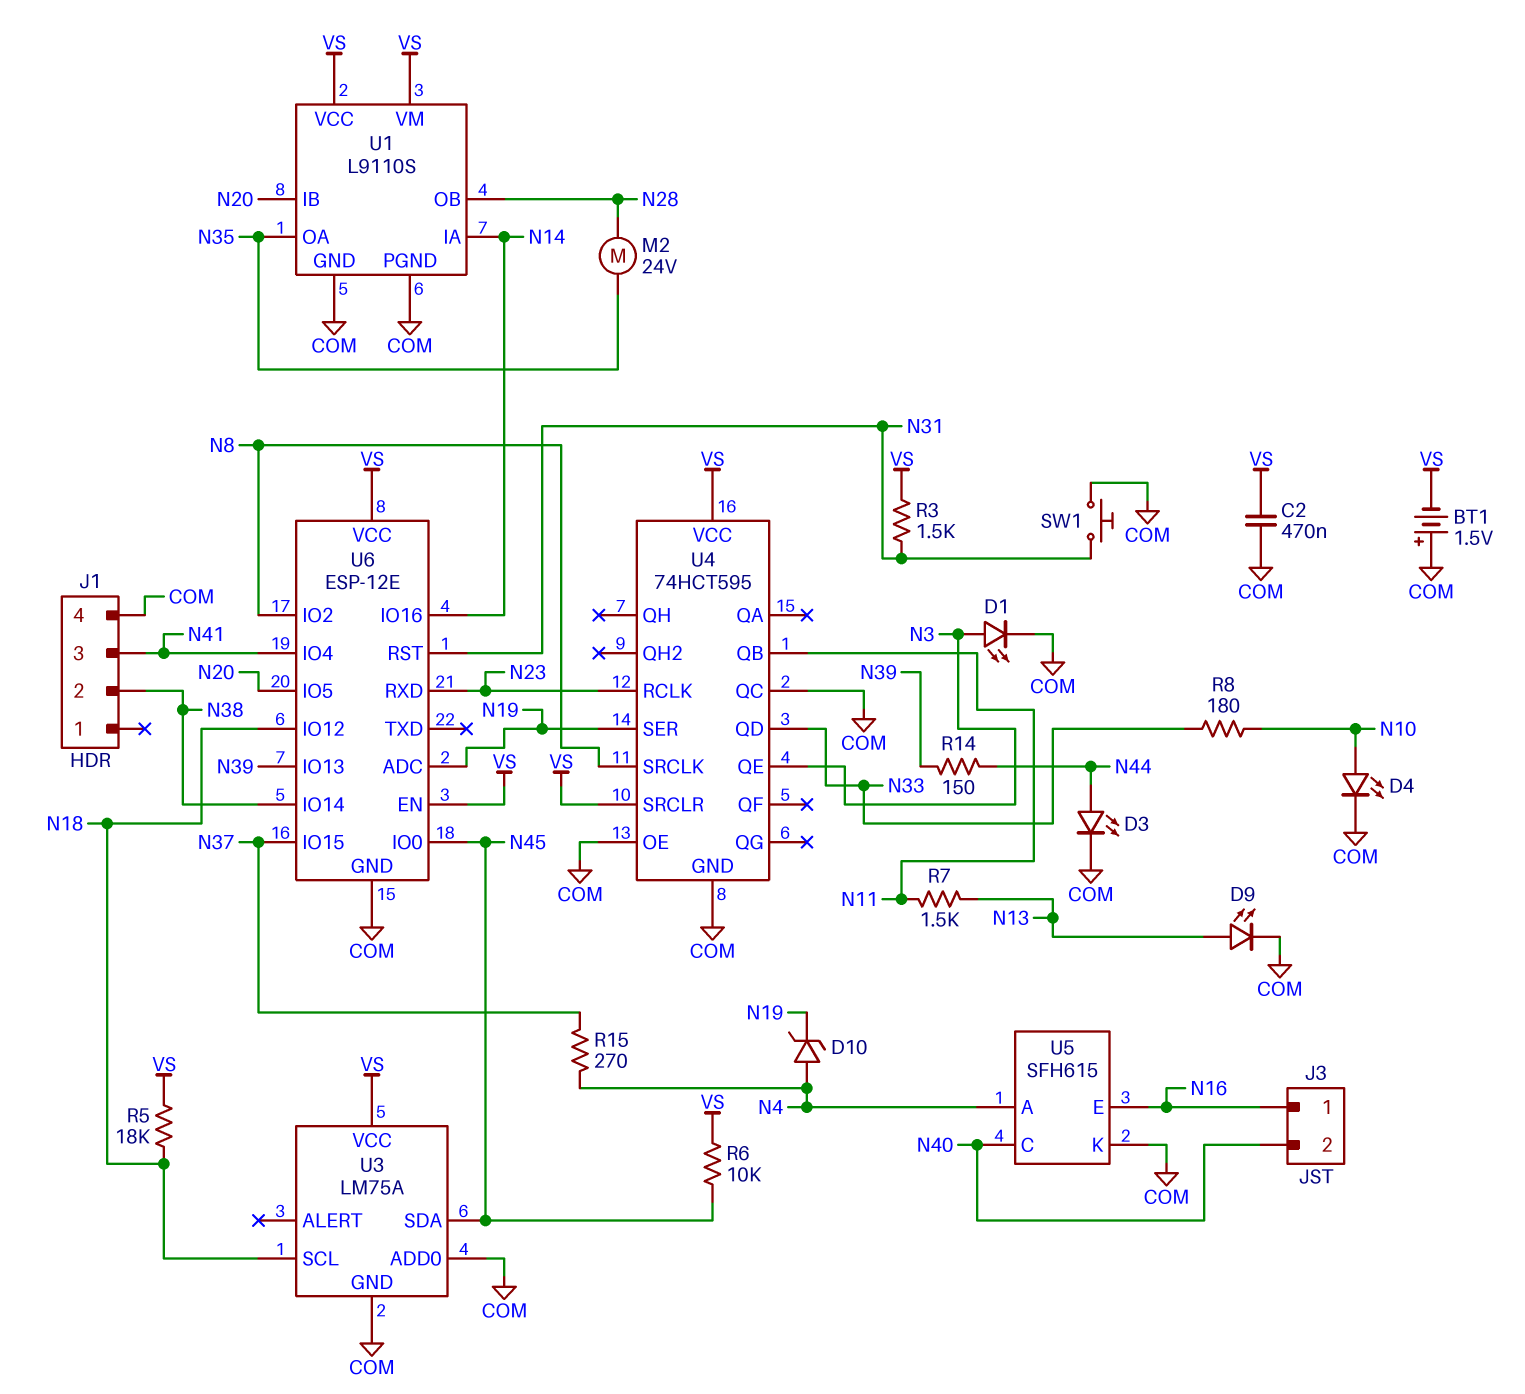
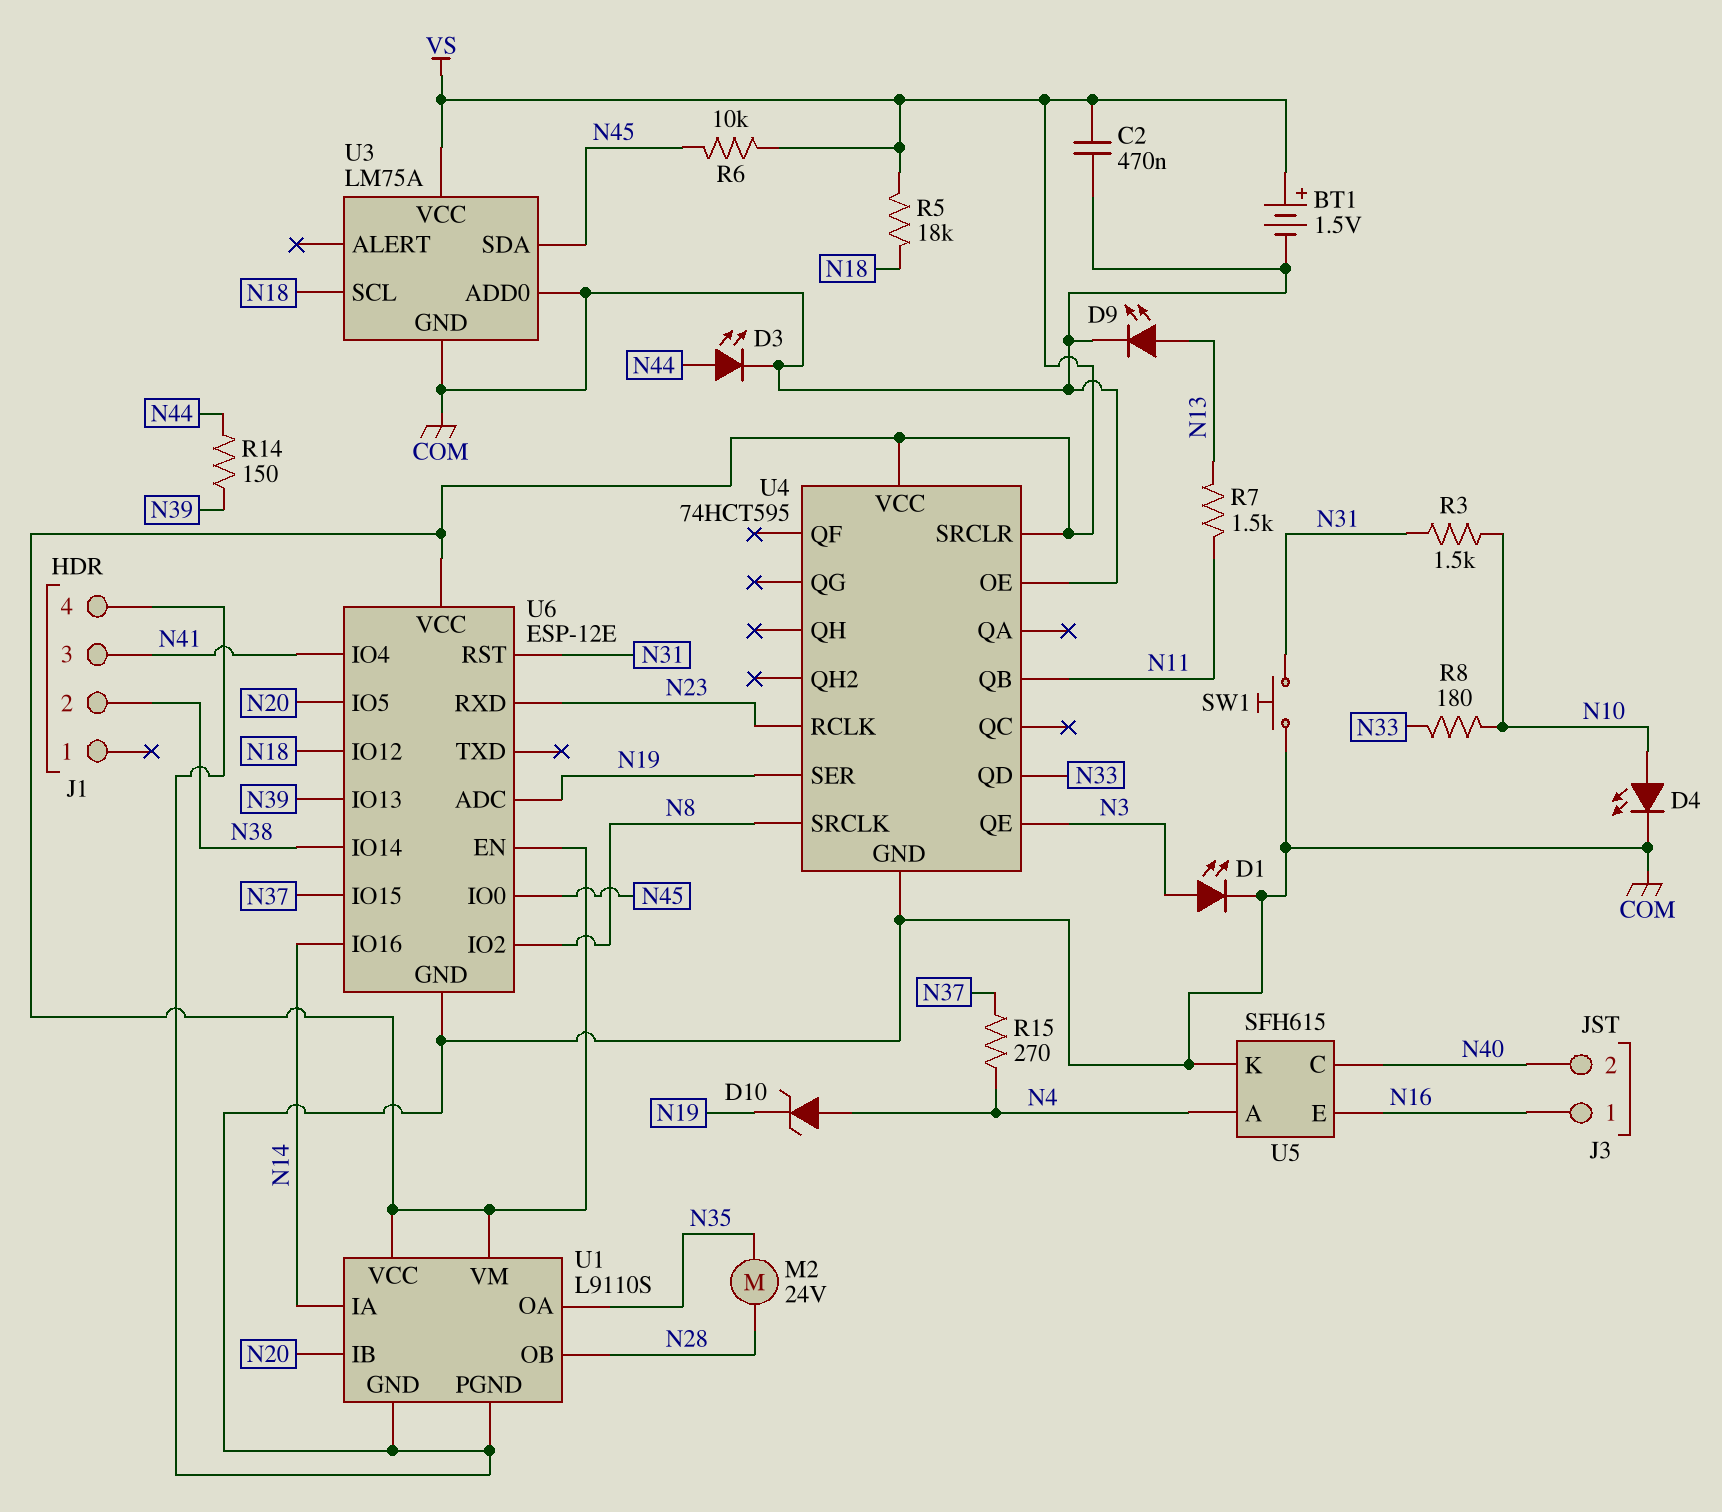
BT1: 1.5V (plus COM, minus VS) -> 1.5V (plus VS, minus COM)
R3: 1.5k (N31, VS) -> 1.5k (N10, N31)
U4 pin QC: COM -> none

